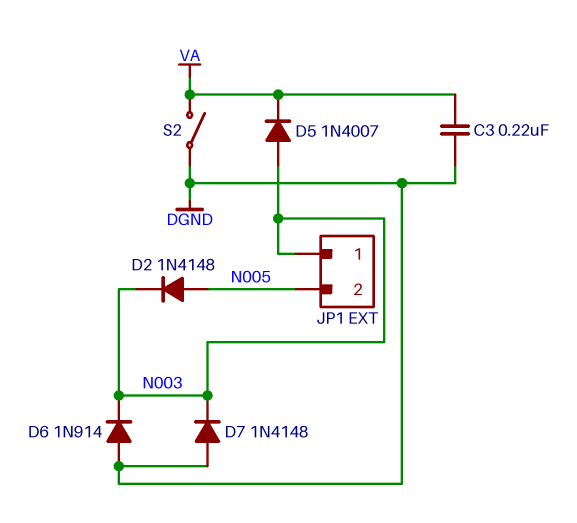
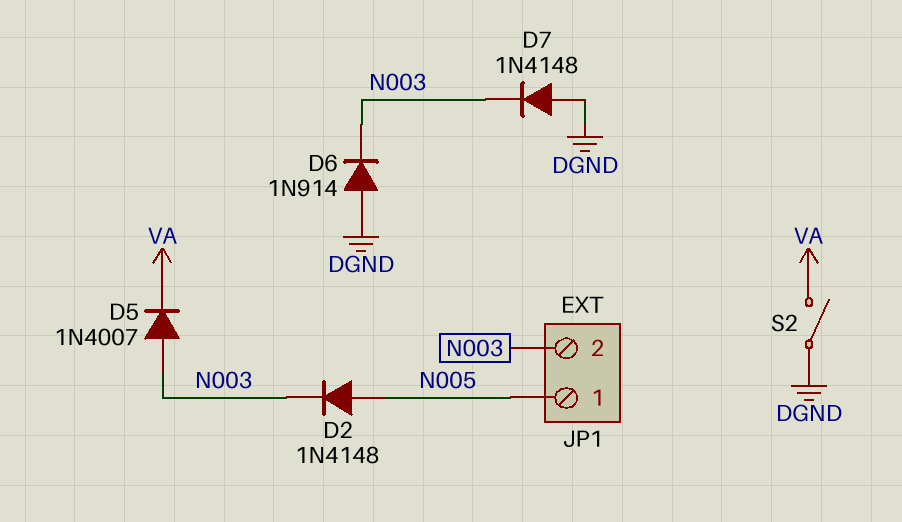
C3: 220nF (DGND, VA) -> none
JP1 pin 1: N003 -> N005
JP1 pin 2: N005 -> N003

